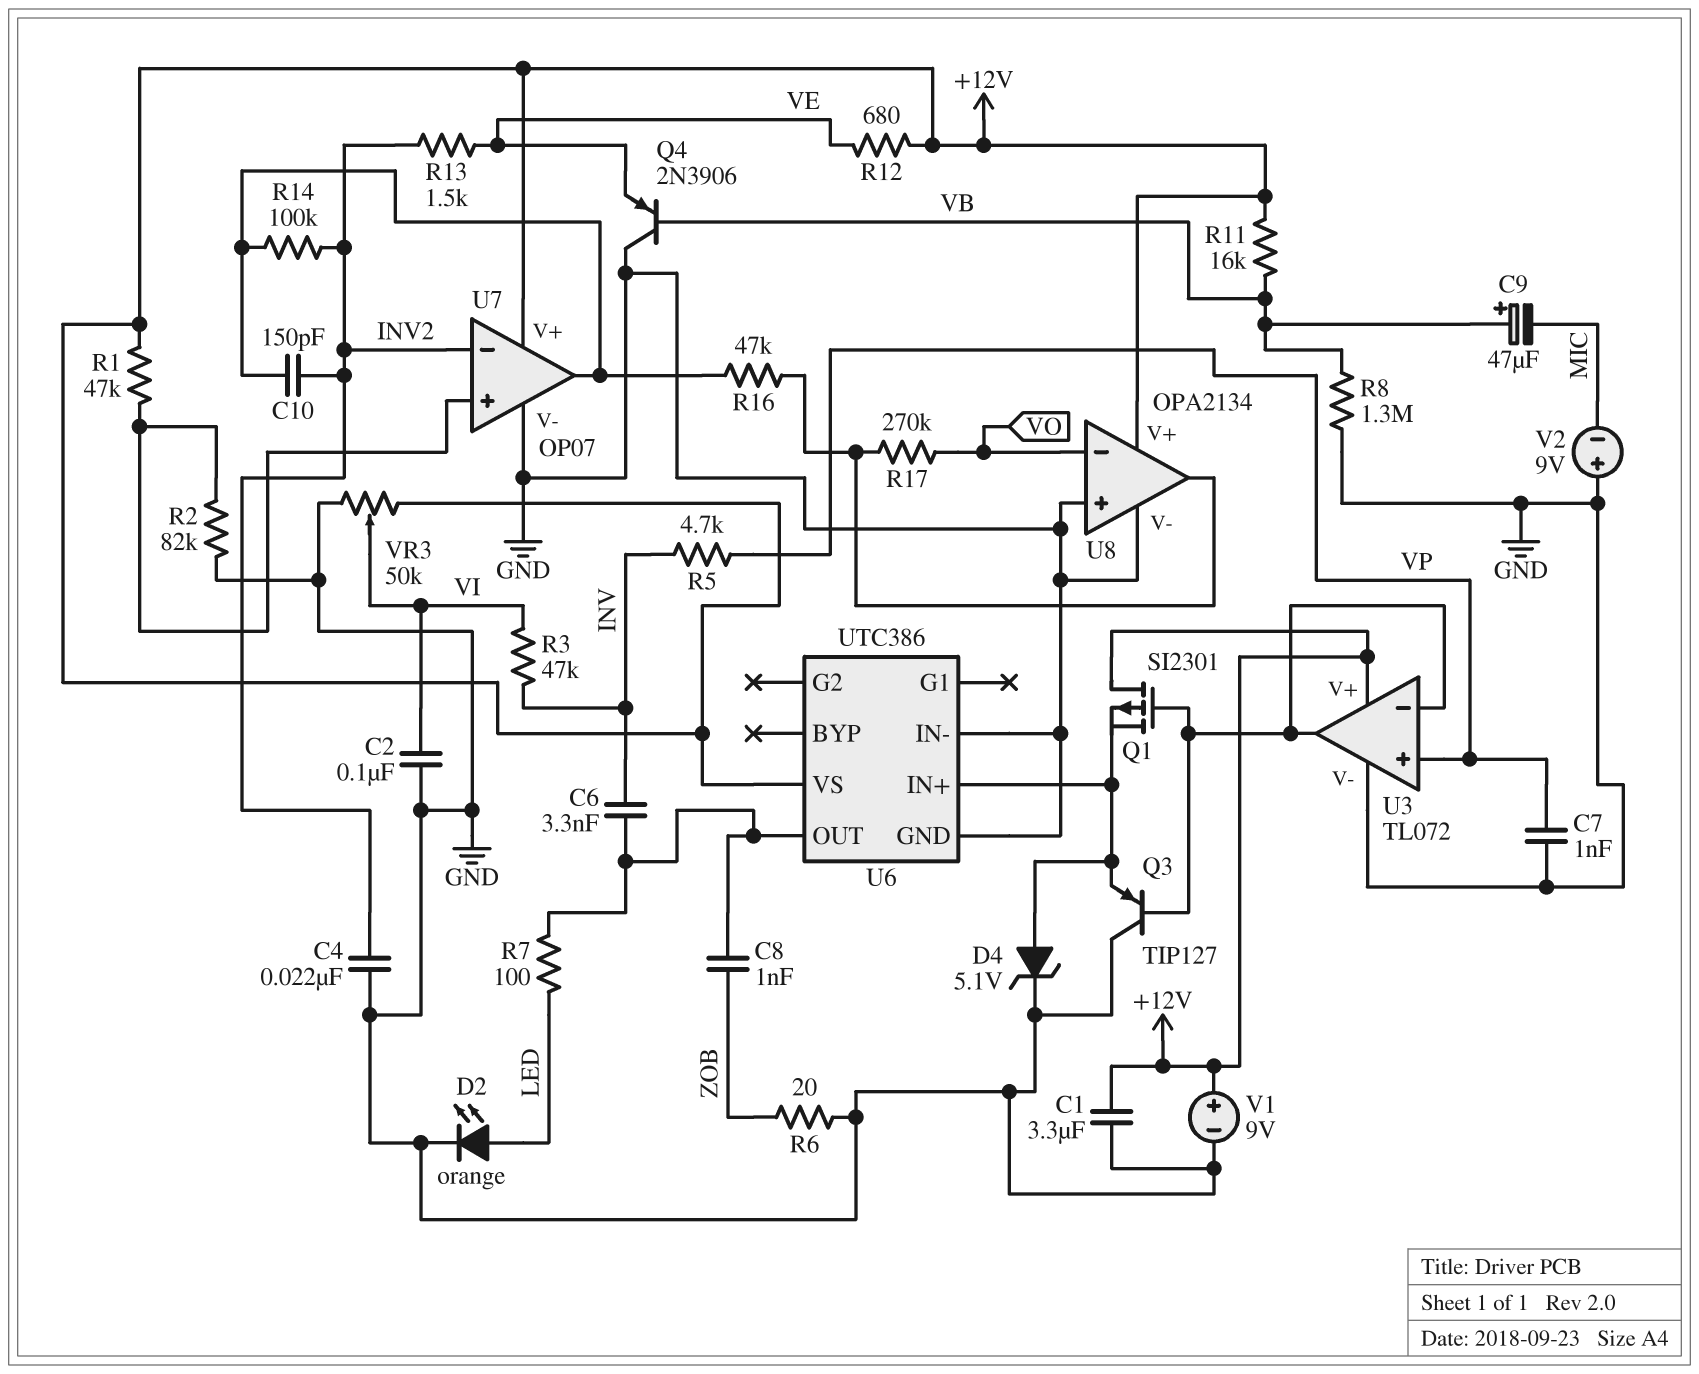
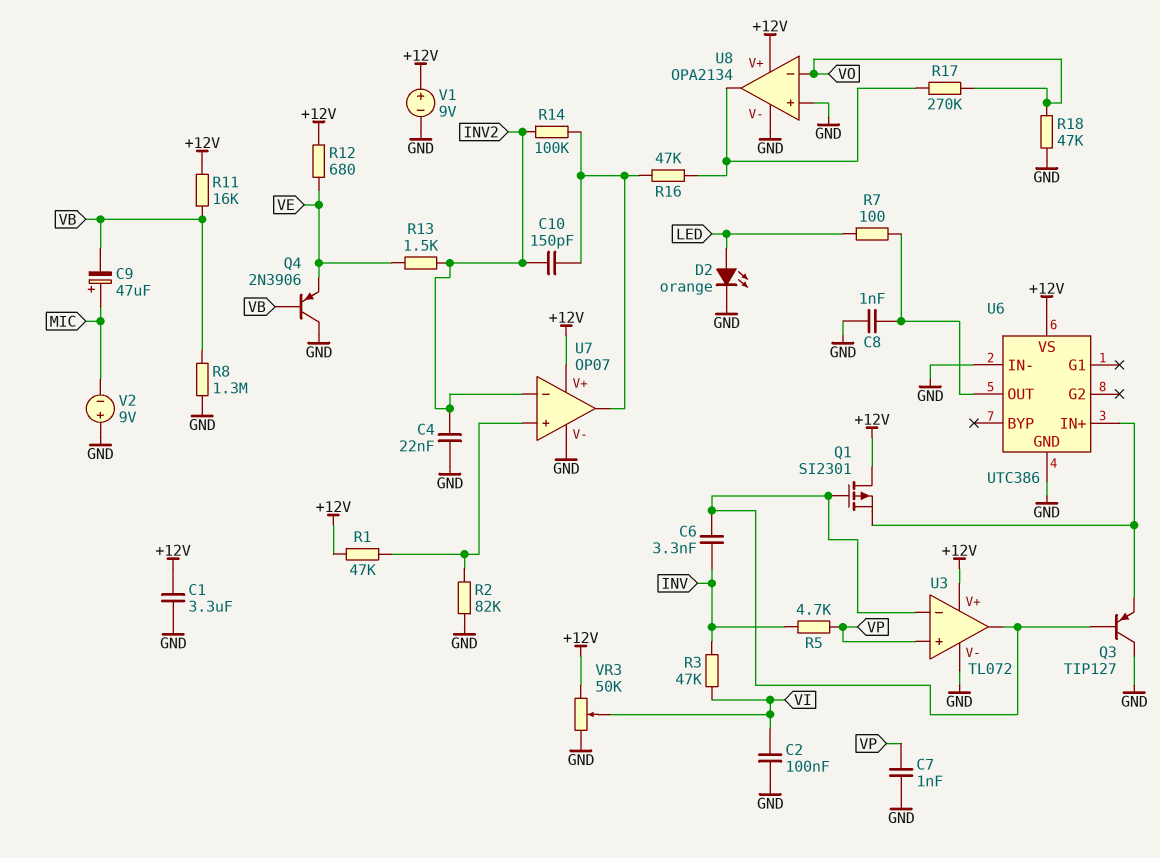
C6: 3.3nF (INV, U6/OUT) -> 3.3nF (INV, U3/in-)
C8: 1nF (U6/OUT, ZOB) -> 1nF (GND, U6/OUT)
C9: 47uF (plus VB, minus MIC) -> 47uF (plus MIC, minus VB)
D4: zener 5.1V (A U6/IN+, K GND) -> none
R6: 20 (GND, ZOB) -> none
R18: none -> 47k (GND, VO)

